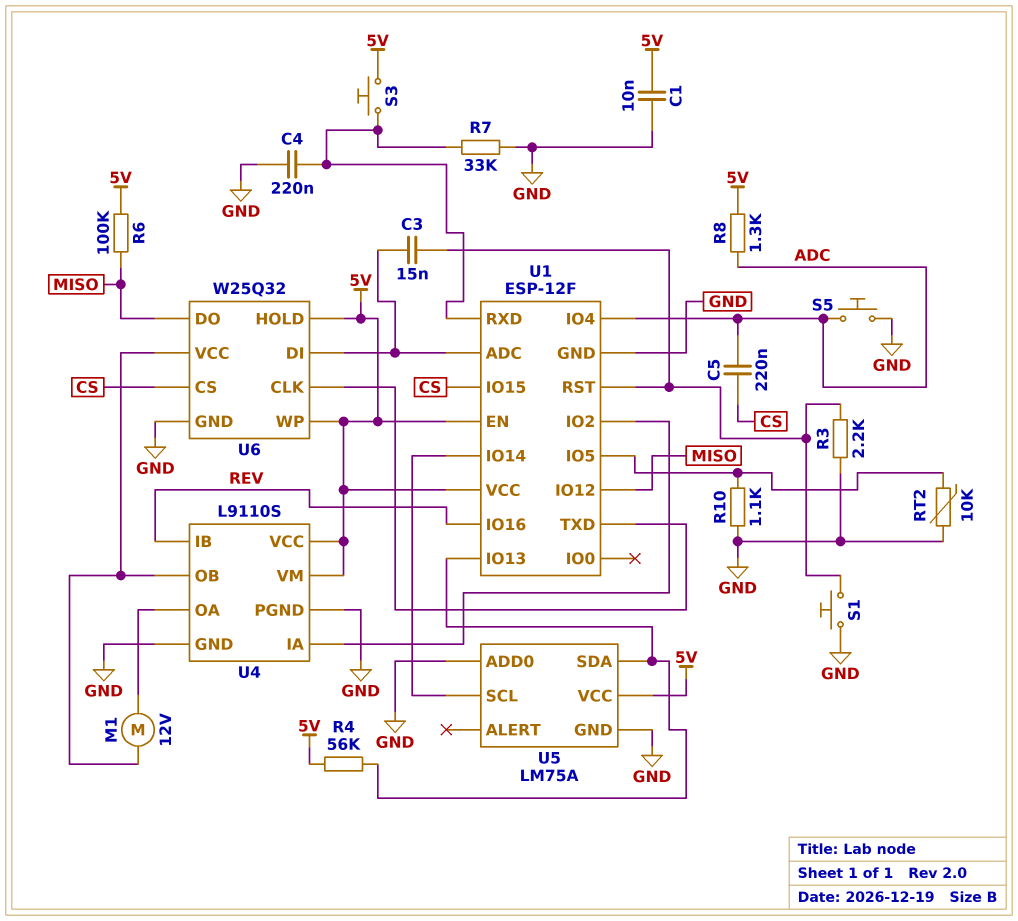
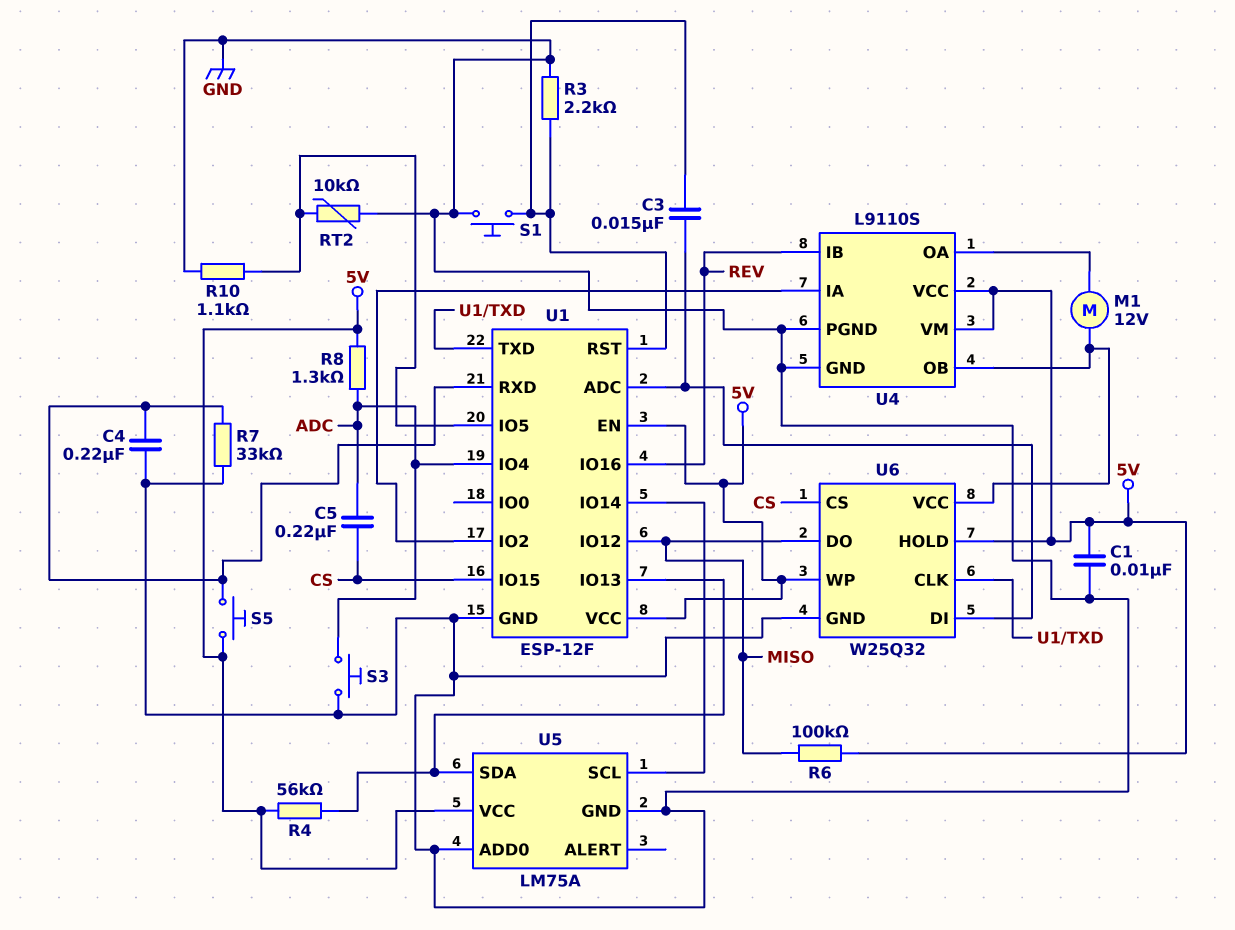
S3: button (5V, U1/RXD) -> button (ADC, GND)
S5: button (ADC, GND) -> button (5V, U1/RXD)

